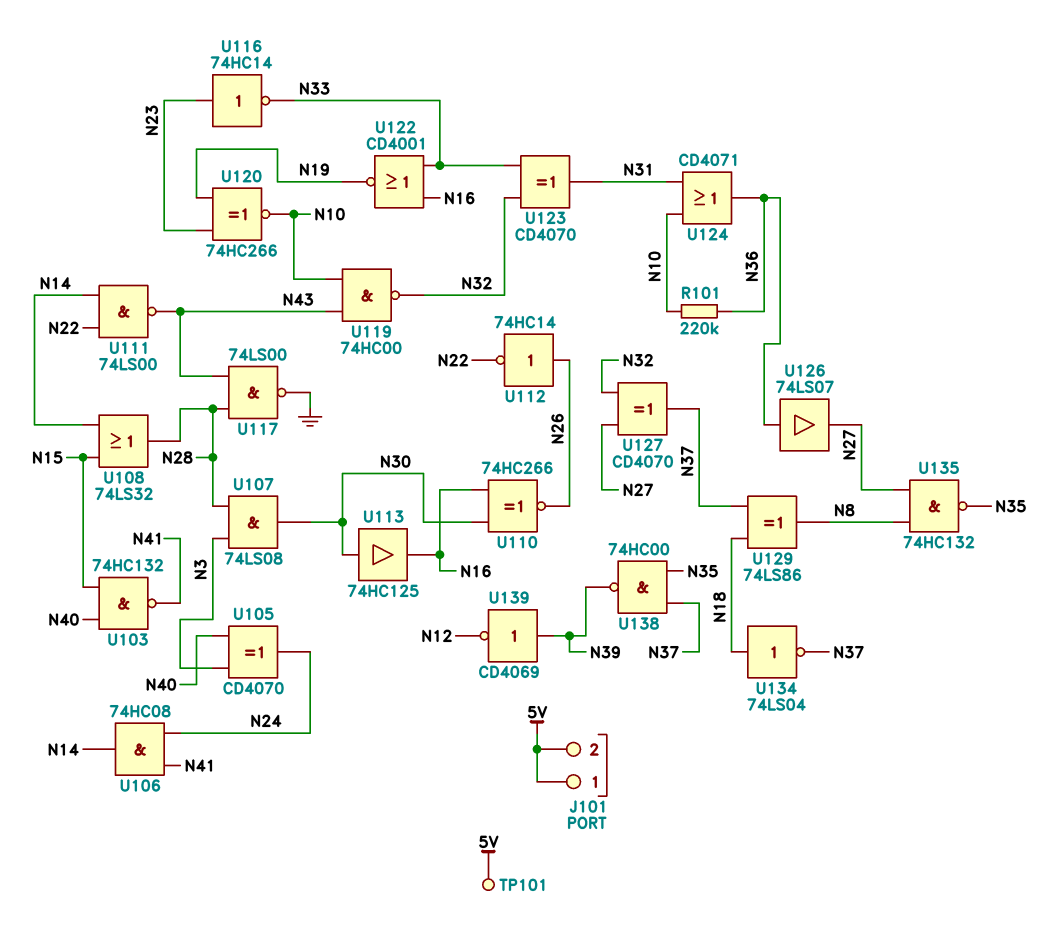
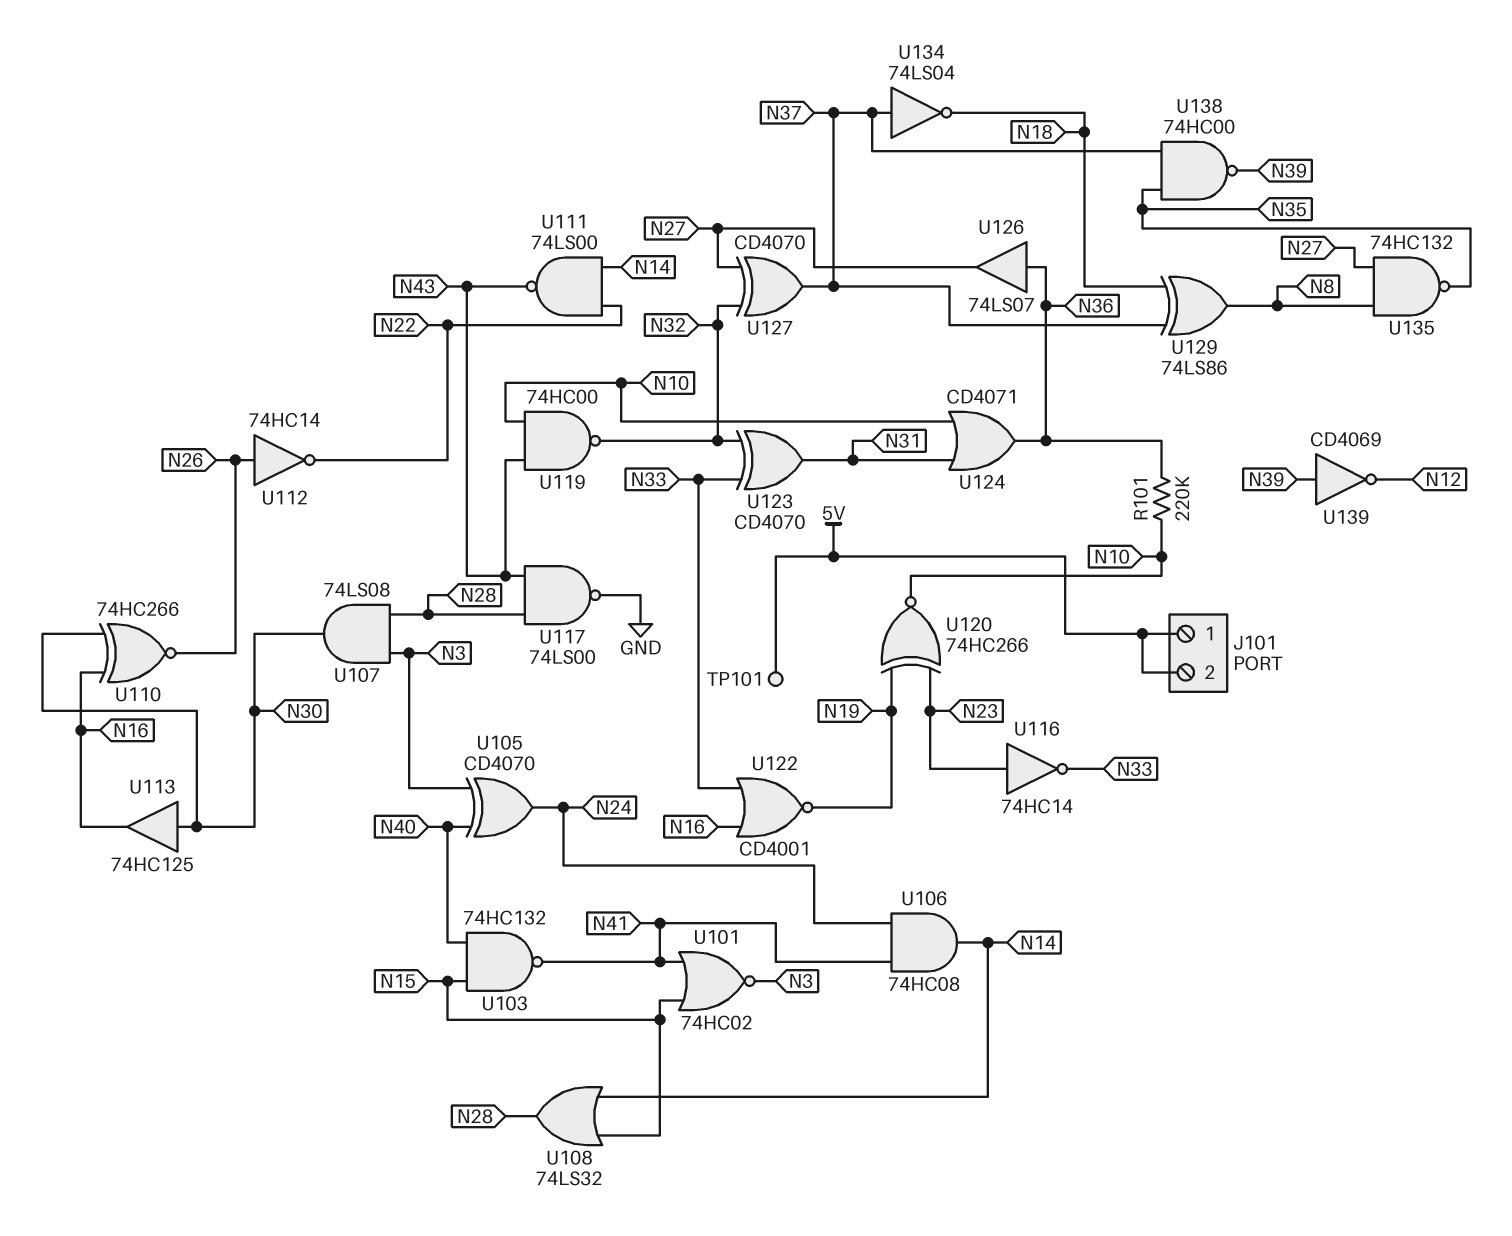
U101: none -> NOR 74HC02 (in N15, in N41, out N3)
U134: NOT 74LS04 (in N18, out N37) -> NOT 74LS04 (in N37, out N18)

